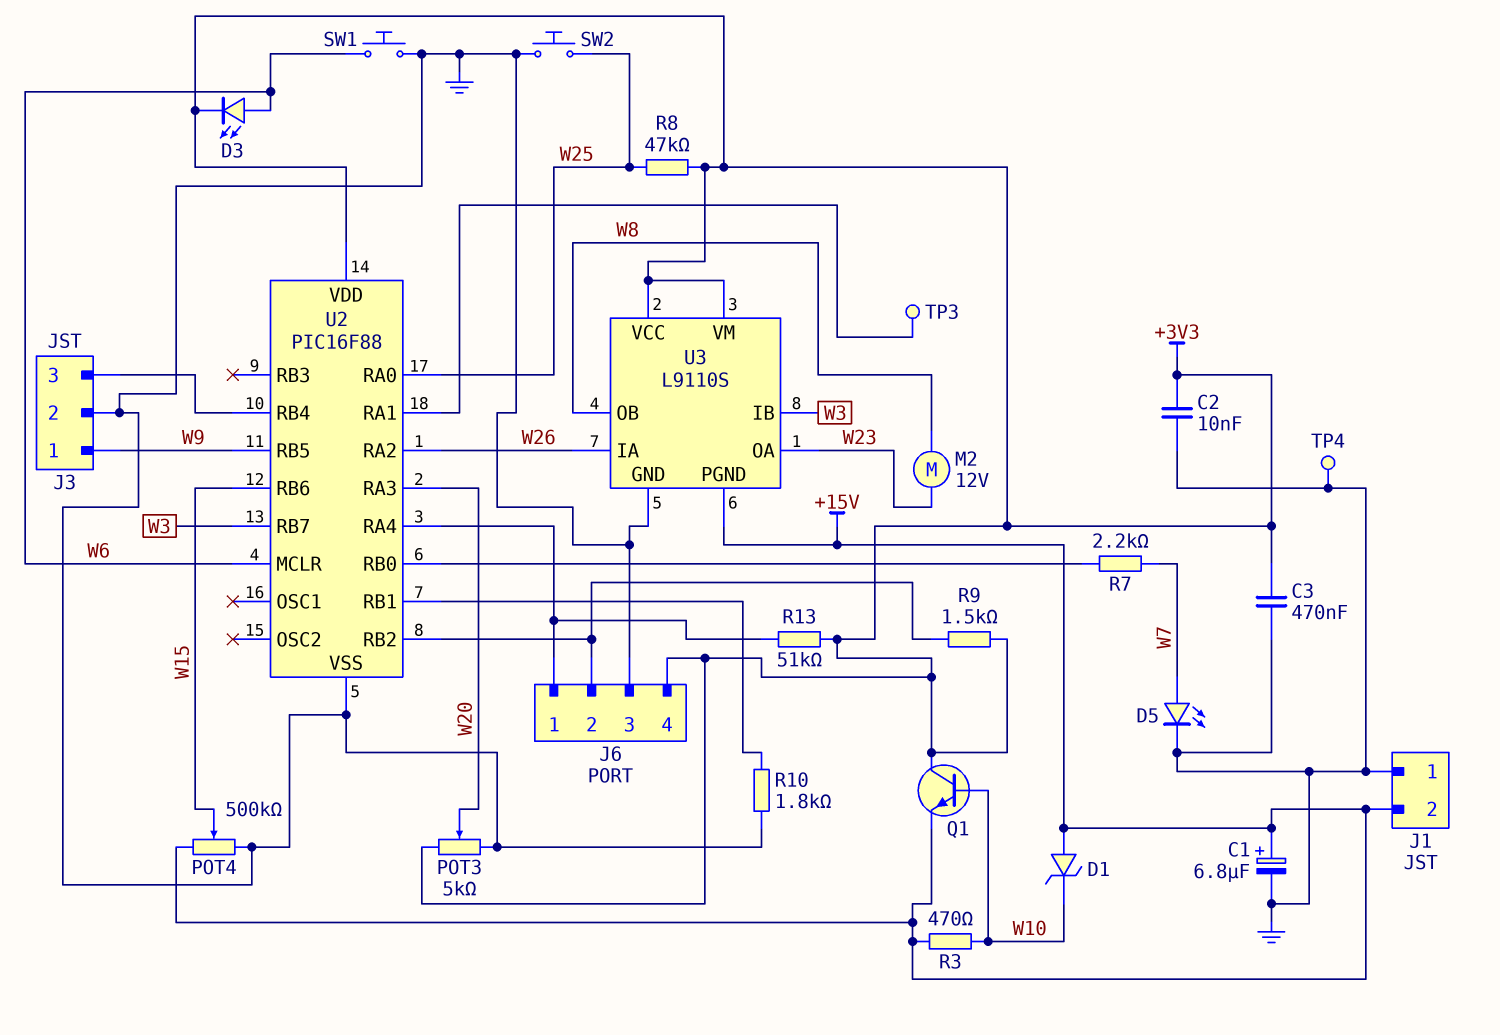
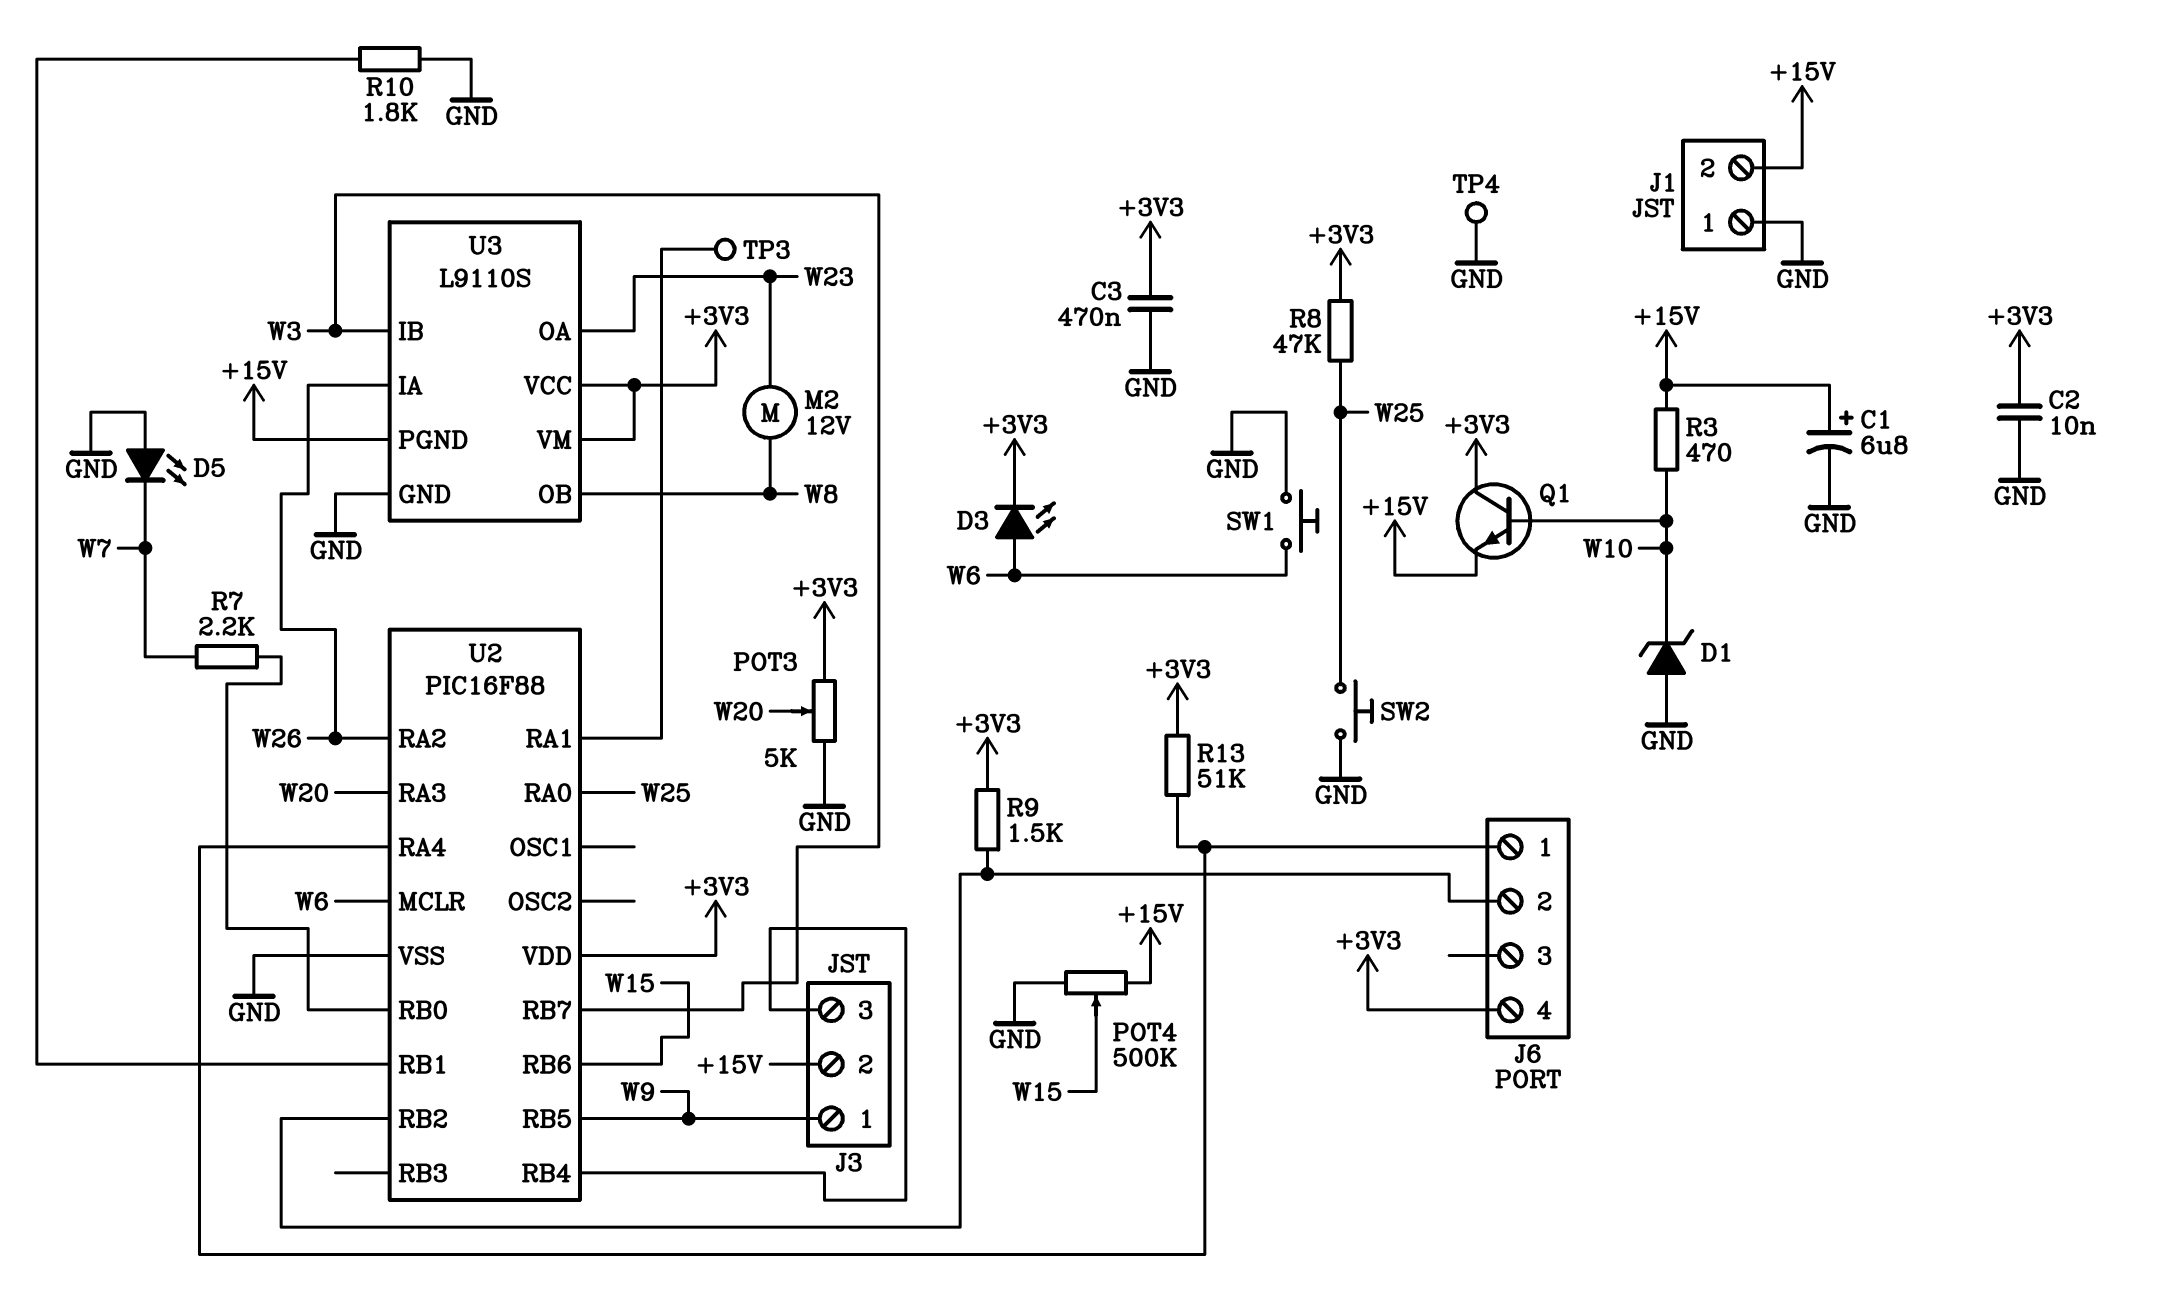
D1: zener (A +15V, K W10) -> zener (A GND, K W10)
D5: LED (A W7, K GND) -> LED (A GND, K W7)
J3 pin 2: GND -> +15V
J6 pin 3: GND -> none

